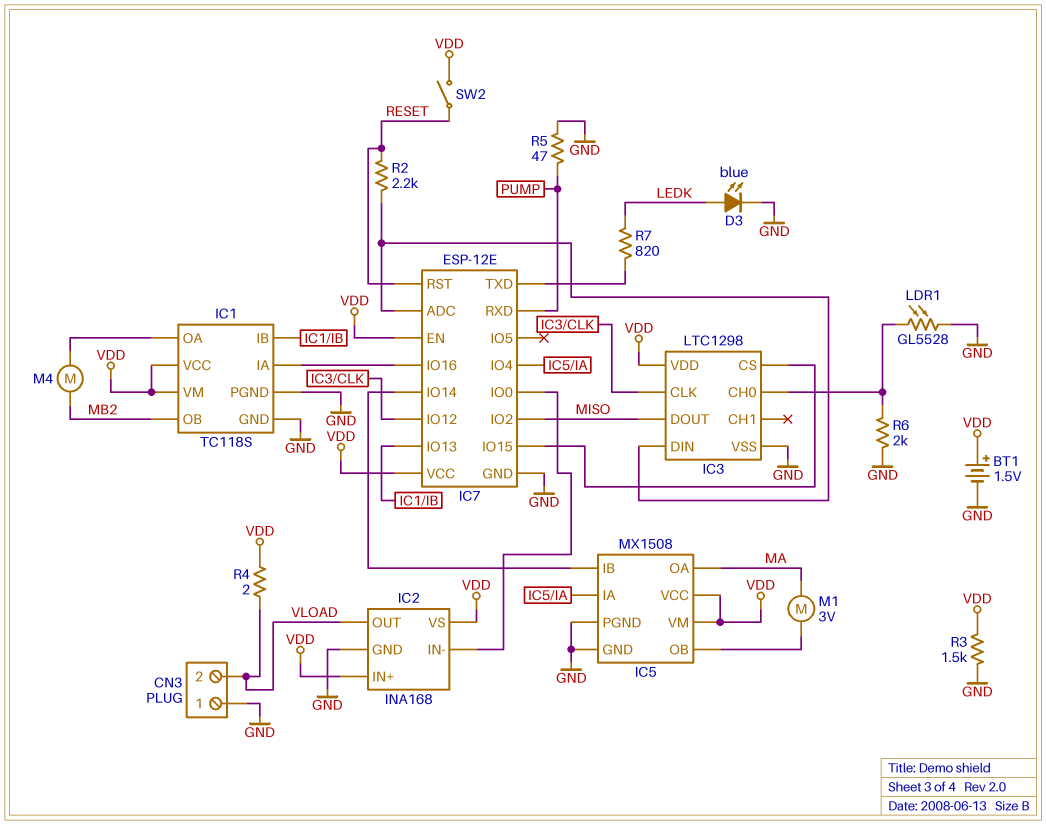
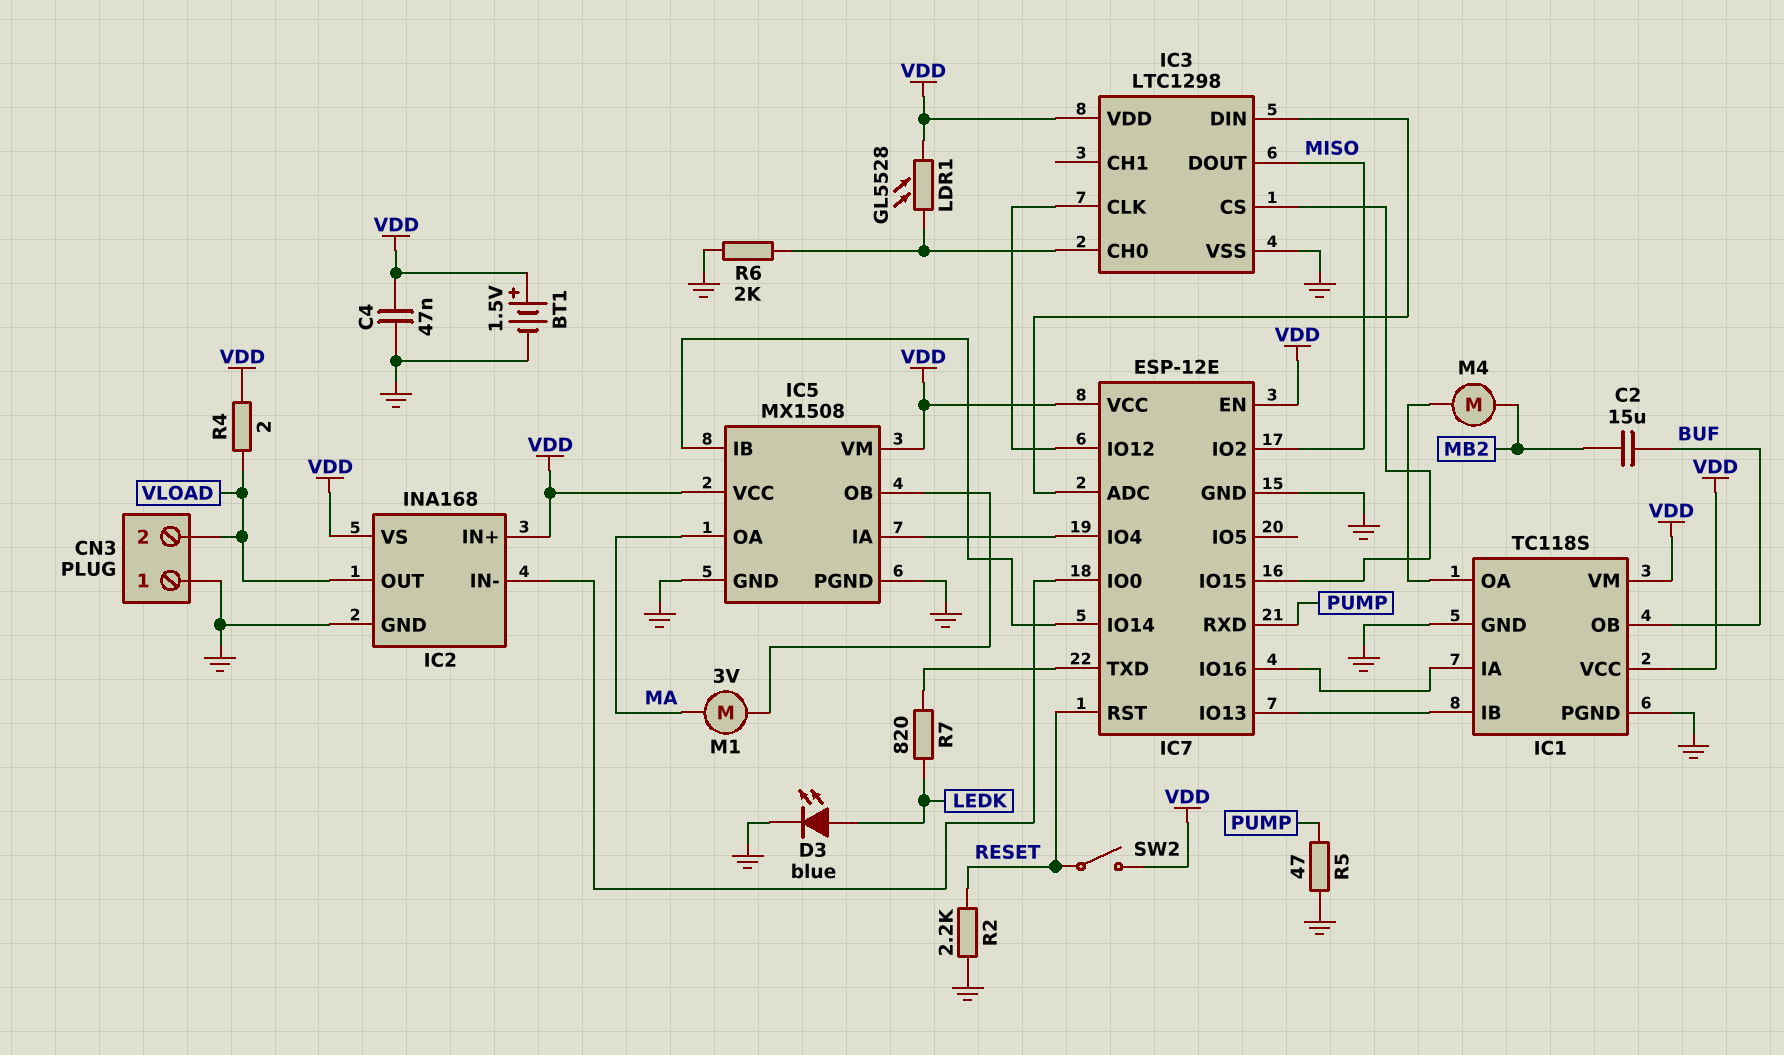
C2: none -> 15uF (BUF, MB2)
C4: none -> 47nF (GND, VDD)
IC1 pin OB: MB2 -> BUF
LDR1: GL5528 (GND, IC3/CH0) -> GL5528 (IC3/CH0, VDD)
R2: 2.2k (IC3/DIN, RESET) -> 2.2k (GND, RESET)
R3: 1.5k (GND, VDD) -> none

